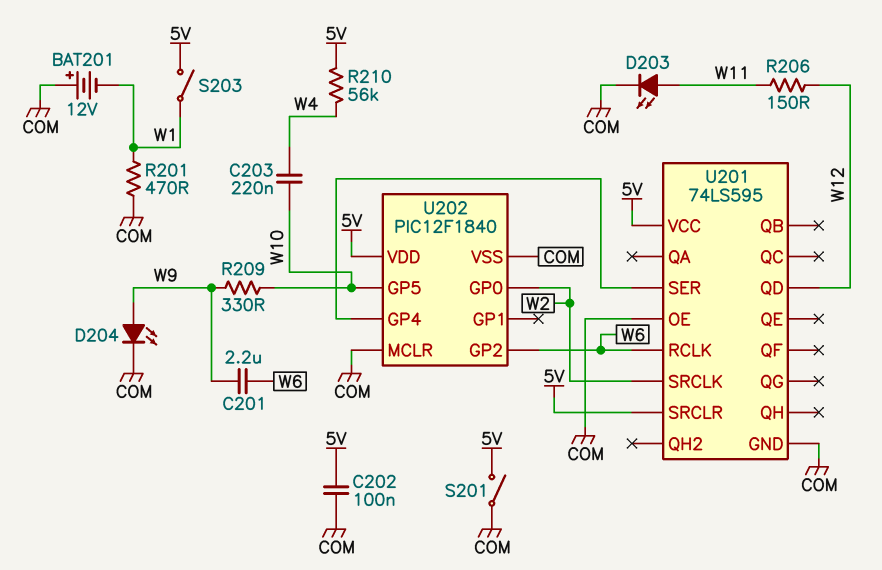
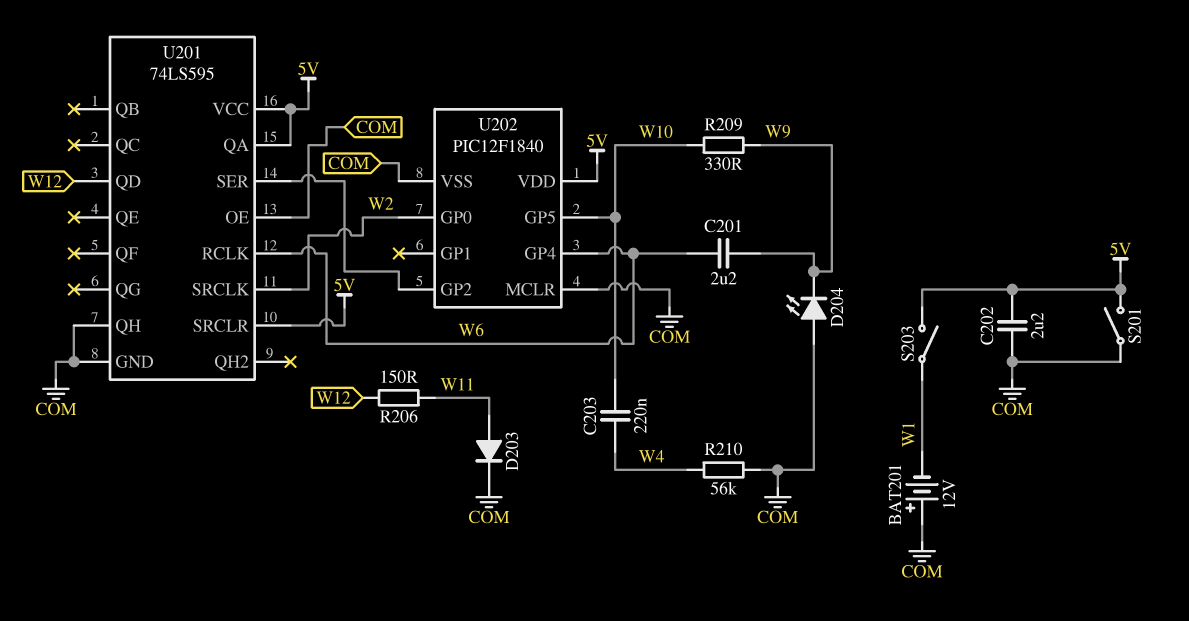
C202: 100nF (5V, COM) -> 2.2uF (5V, COM)
D203: LED (A W11, K COM) -> diode (A W11, K COM)
D204: LED (A W9, K COM) -> LED (A COM, K W9)
R201: 470 (COM, W1) -> none
R210: 56k (5V, W4) -> 56k (COM, W4)
U201 pin QA: none -> 5V
U201 pin QH: none -> COM
U202 pin GP2: W6 -> U201/SER
U202 pin GP4: U201/SER -> W6

